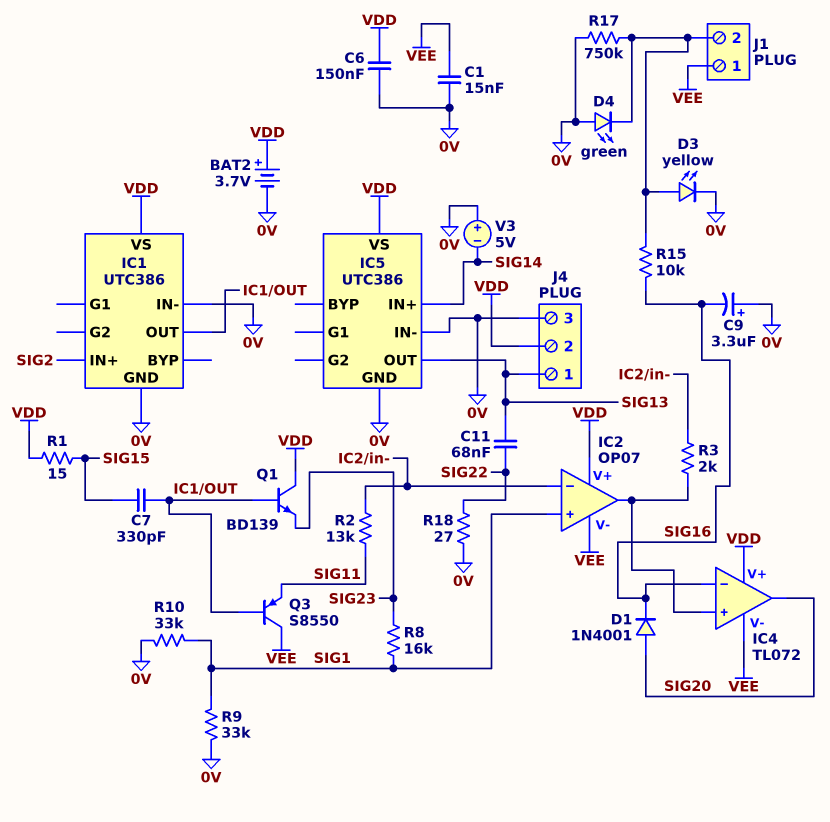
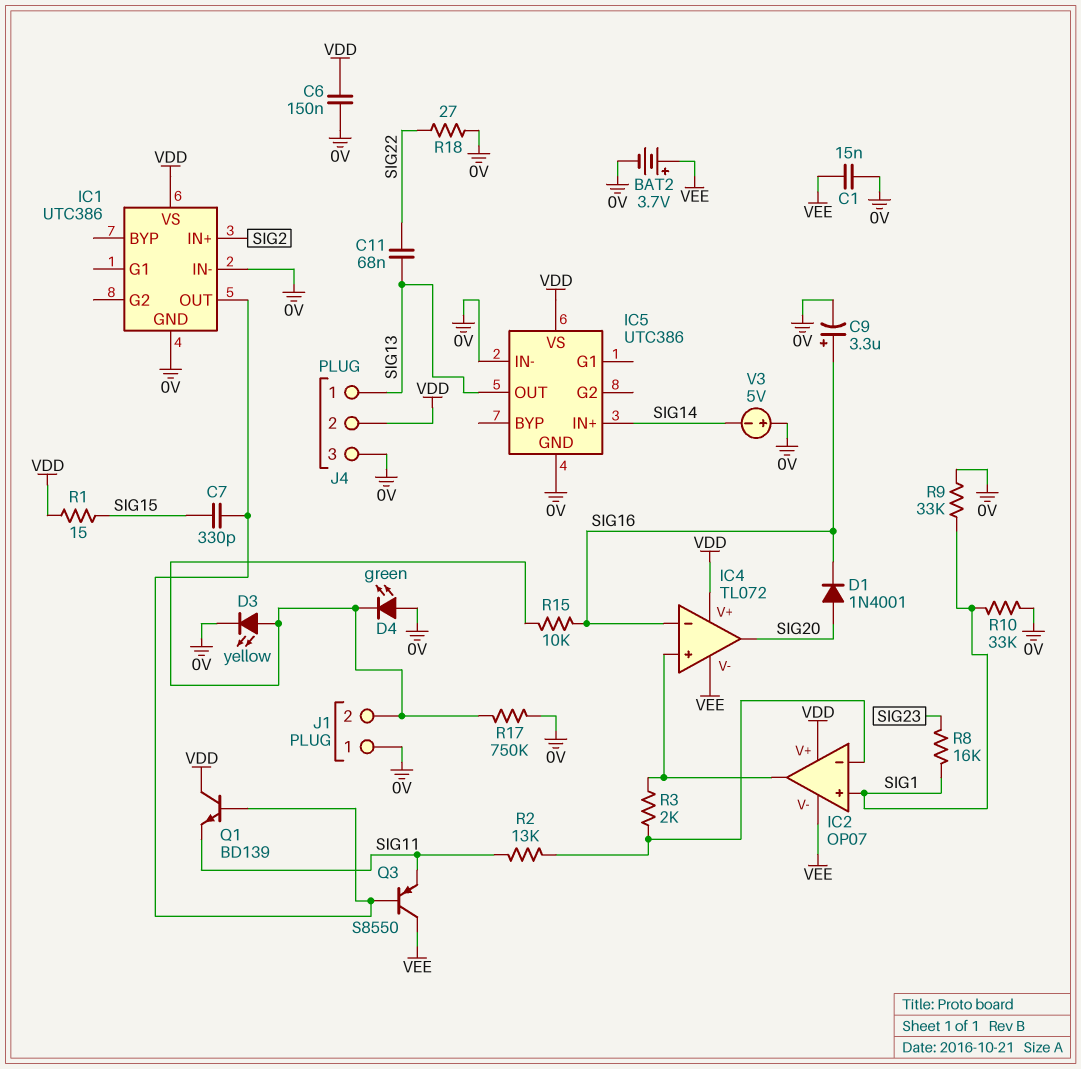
BAT2: 3.7V (plus VDD, minus 0V) -> 3.7V (plus VEE, minus 0V)
C9: 3.3uF (plus 0V, minus SIG16) -> 3.3uF (plus SIG16, minus 0V)
J1 pin 1: VEE -> 0V
Q1: NPN BD139 (B IC1/OUT, C VDD, E SIG23) -> NPN BD139 (B IC1/OUT, C VDD, E SIG11)

